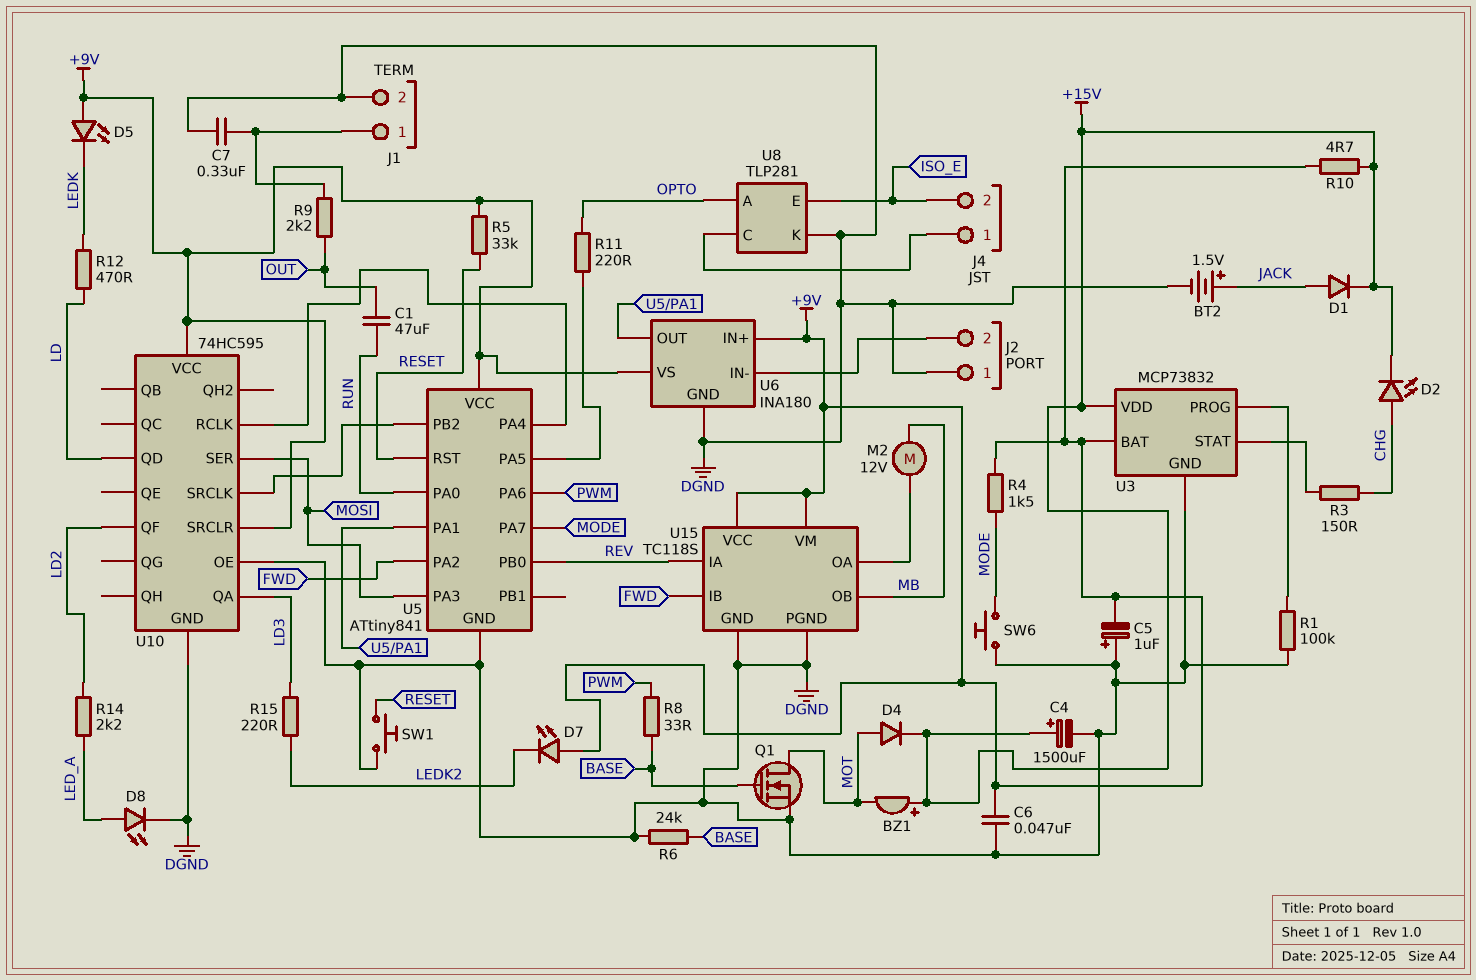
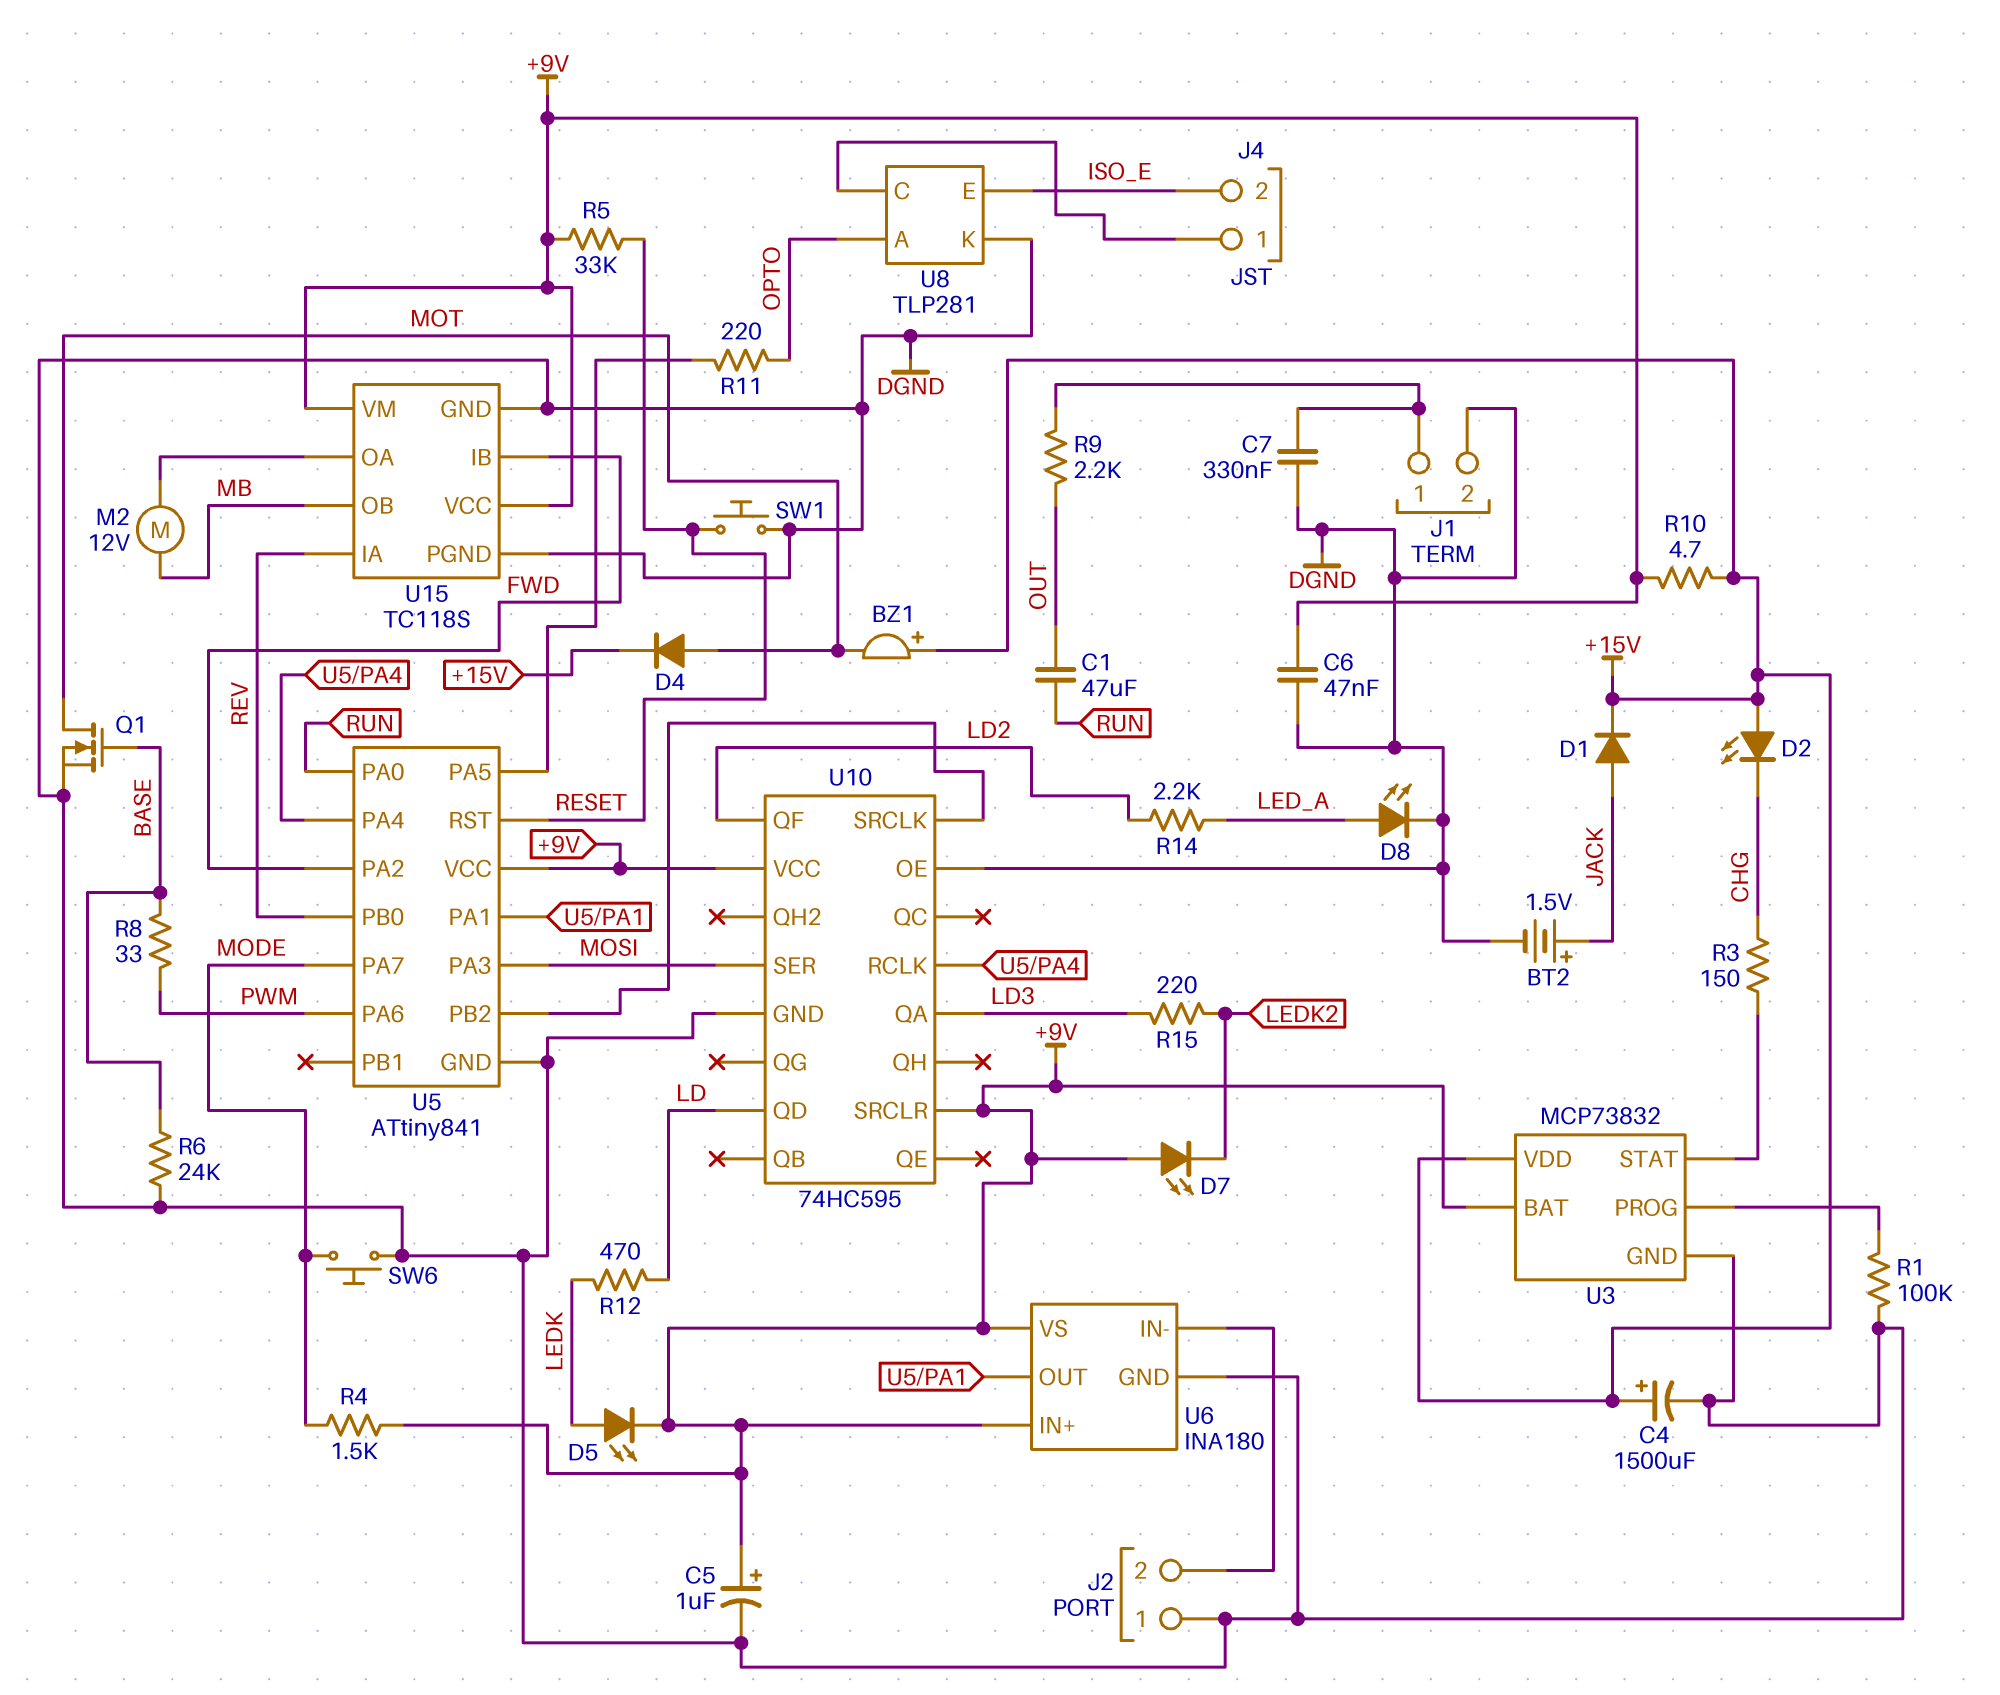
C5: 1uF (plus DGND, minus +9V) -> 1uF (plus +9V, minus DGND)
D2: LED (A CHG, K +15V) -> LED (A +15V, K CHG)
D5: LED (A +9V, K LEDK) -> LED (A LEDK, K +9V)

